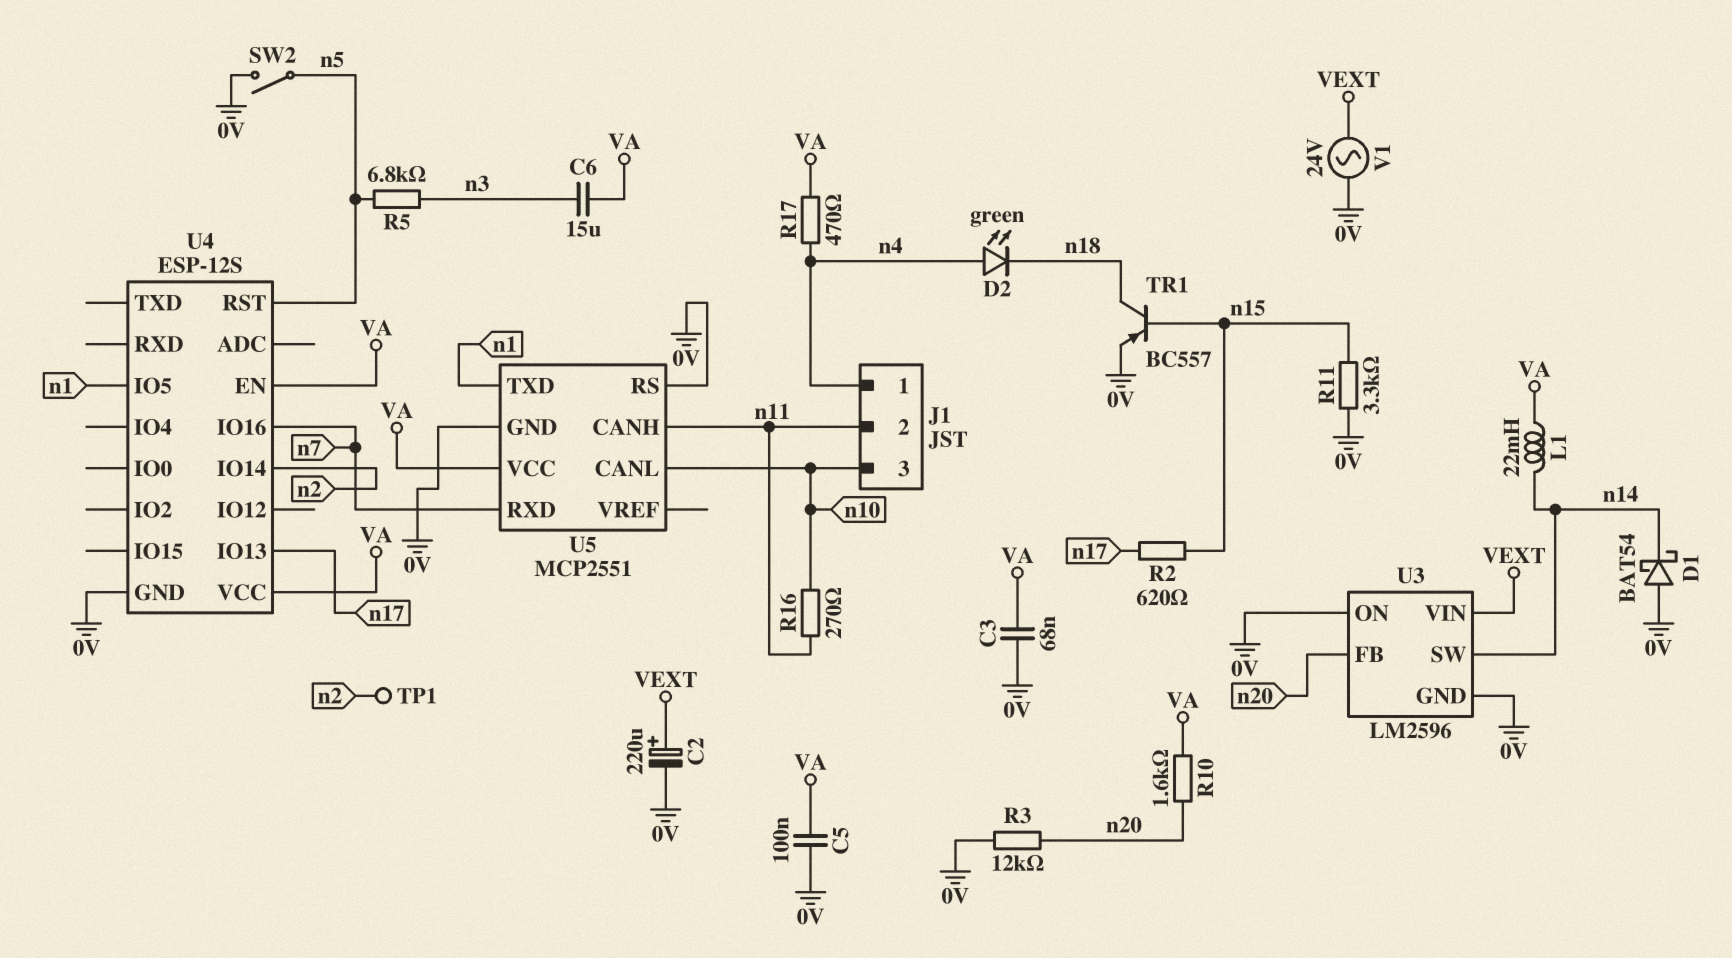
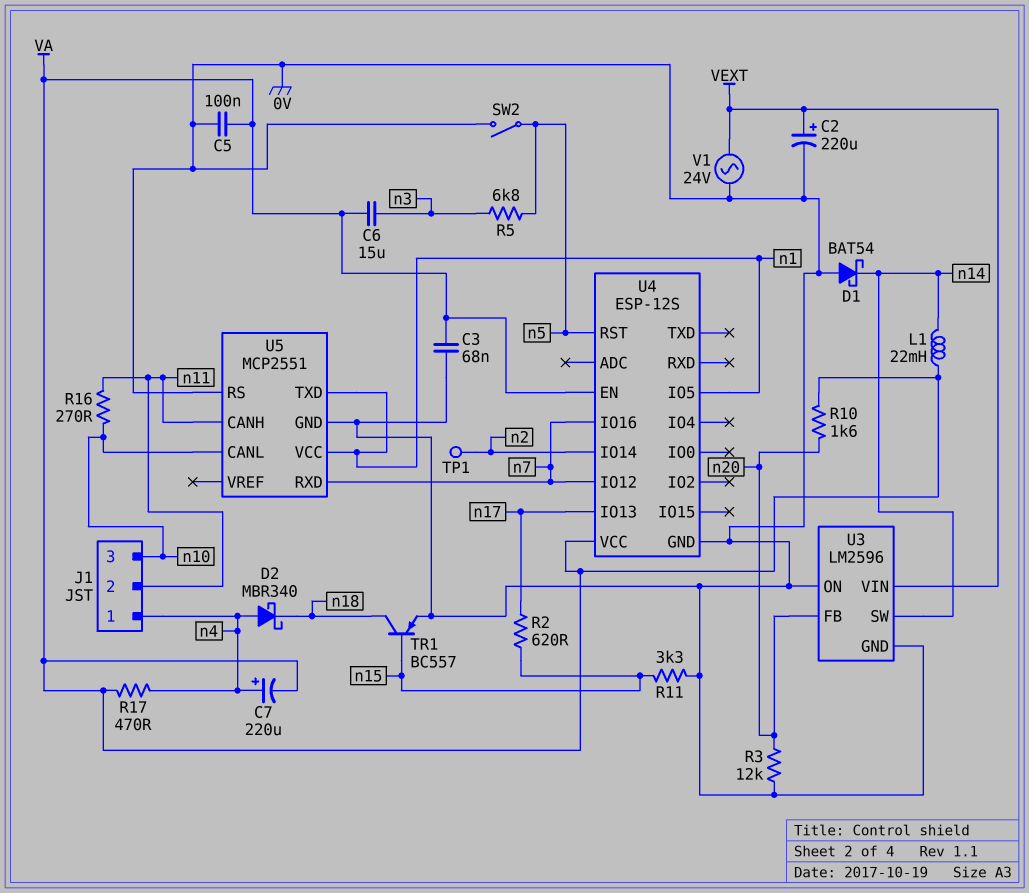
C7: none -> 220uF (plus n4, minus VA)
D2: LED green (A n4, K n18) -> schottky MBR340 (A n4, K n18)
U4 pin IO12: none -> n7
U5 pin VCC: VA -> n1

